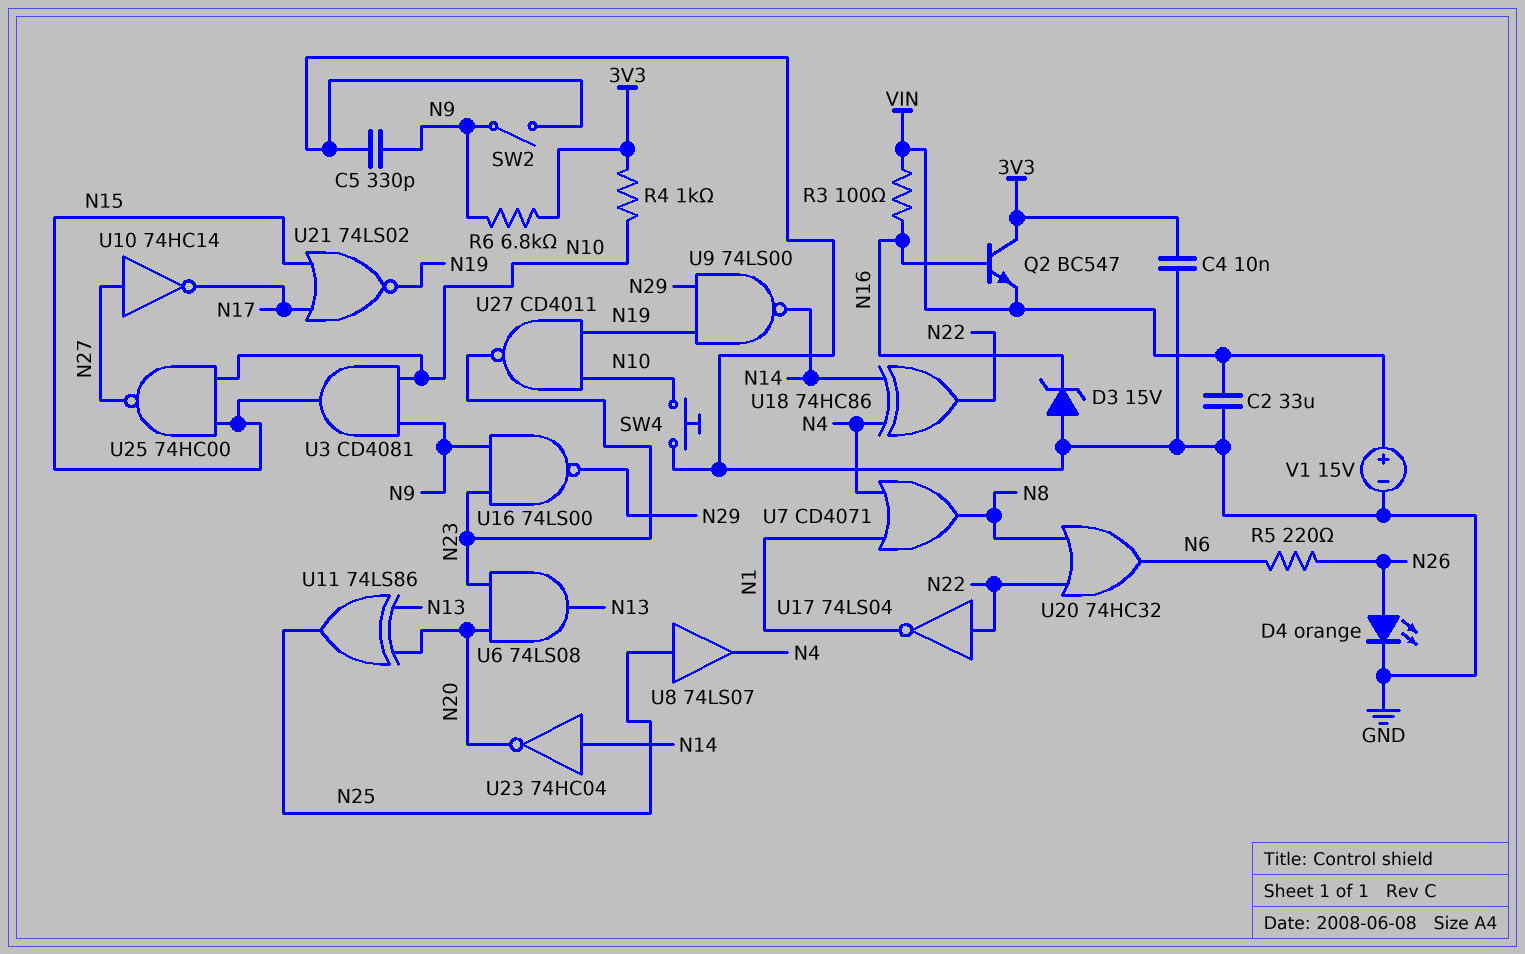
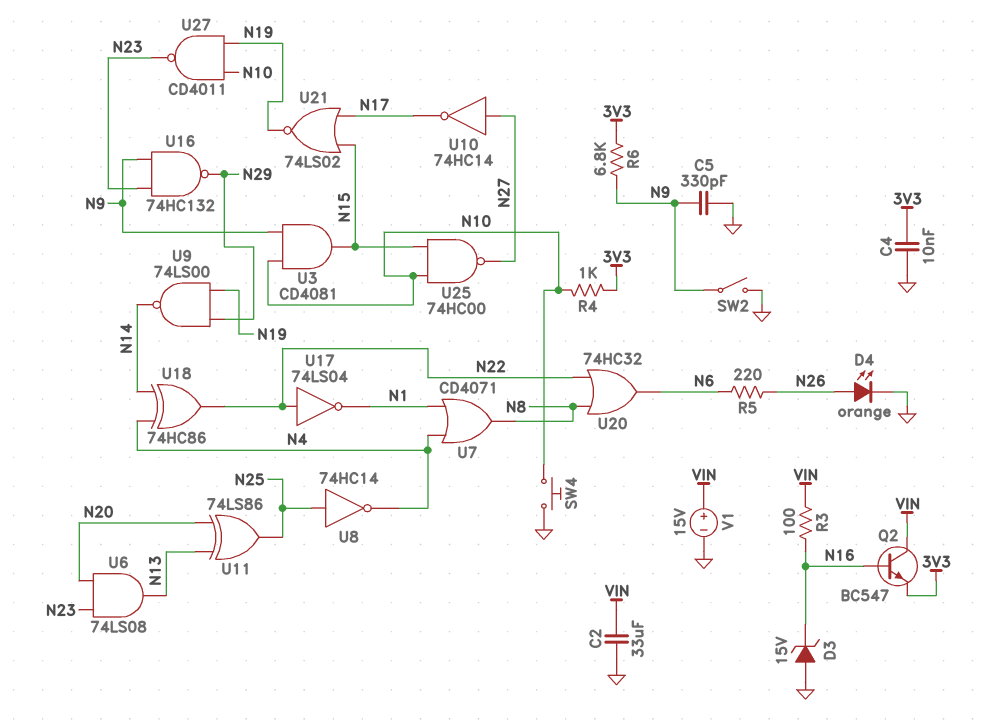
Q2: NPN BC547 (B N16, C 3V3, E VIN) -> NPN BC547 (B N16, C VIN, E 3V3)
U8: buffer 74LS07 (in N25, out N4) -> NOT 74HC14 (in N25, out N4)
U16: NAND 74LS00 (in N9, in N23, out N29) -> NAND 74HC132 (in N9, in N23, out N29)
U23: NOT 74HC04 (in N14, out N20) -> none

